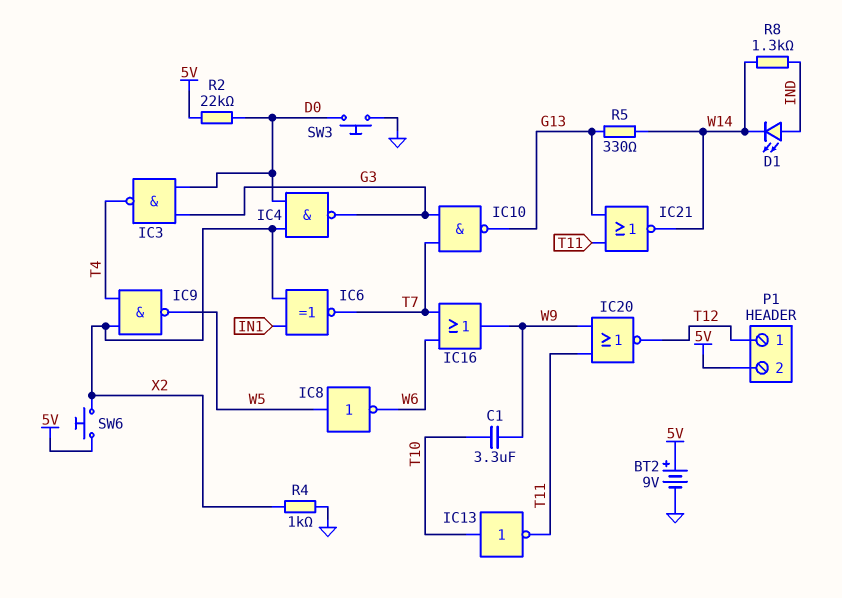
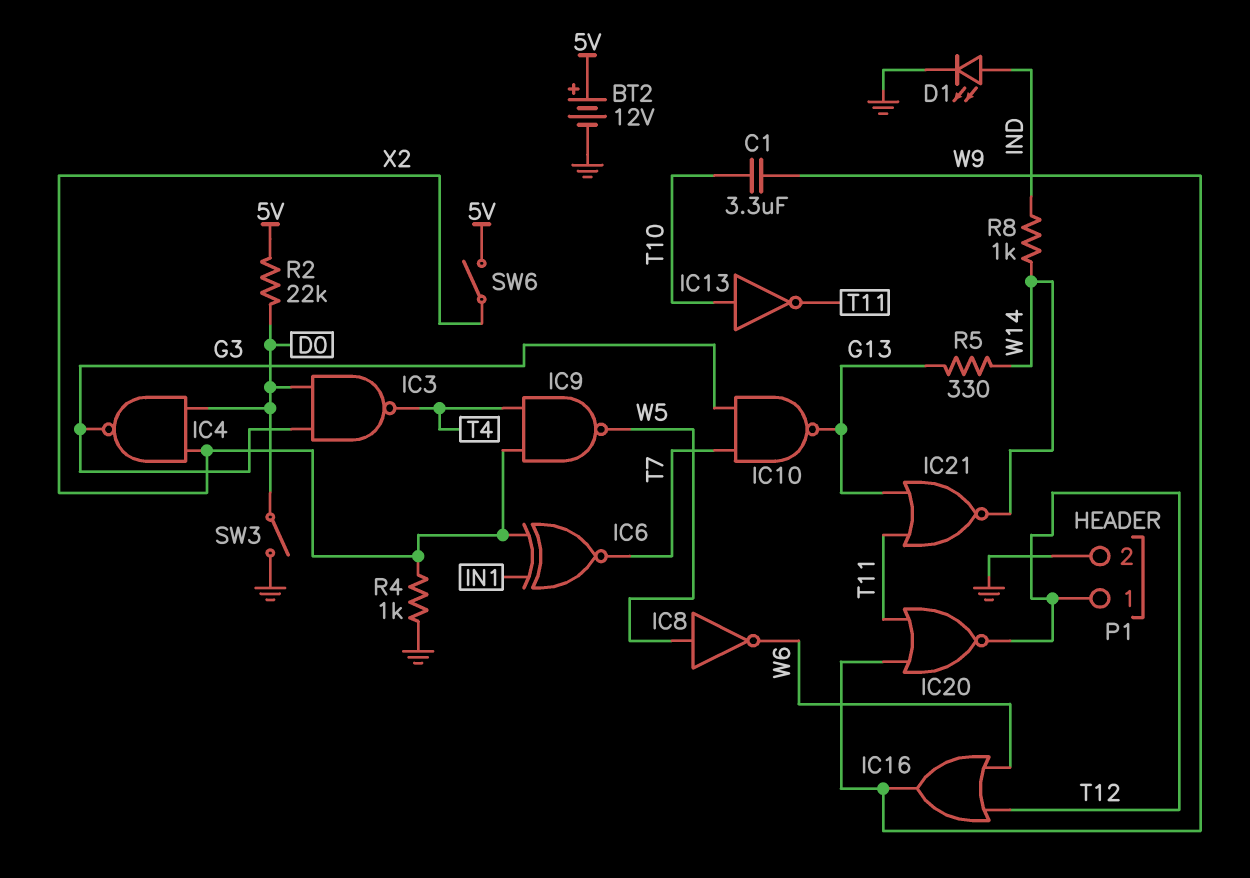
BT2: 9V (plus 5V, minus GND) -> 12V (plus 5V, minus GND)
D1: LED (A IND, K W14) -> LED (A IND, K GND)
IC16: OR (in T7, in W6, out W9) -> OR (in T12, in W6, out W9)
P1 pin 2: 5V -> GND
R8: 1.3k (IND, W14) -> 1k (IND, W14)
SW3: button (D0, GND) -> switch (D0, GND)
SW6: button (5V, X2) -> switch (5V, X2)

